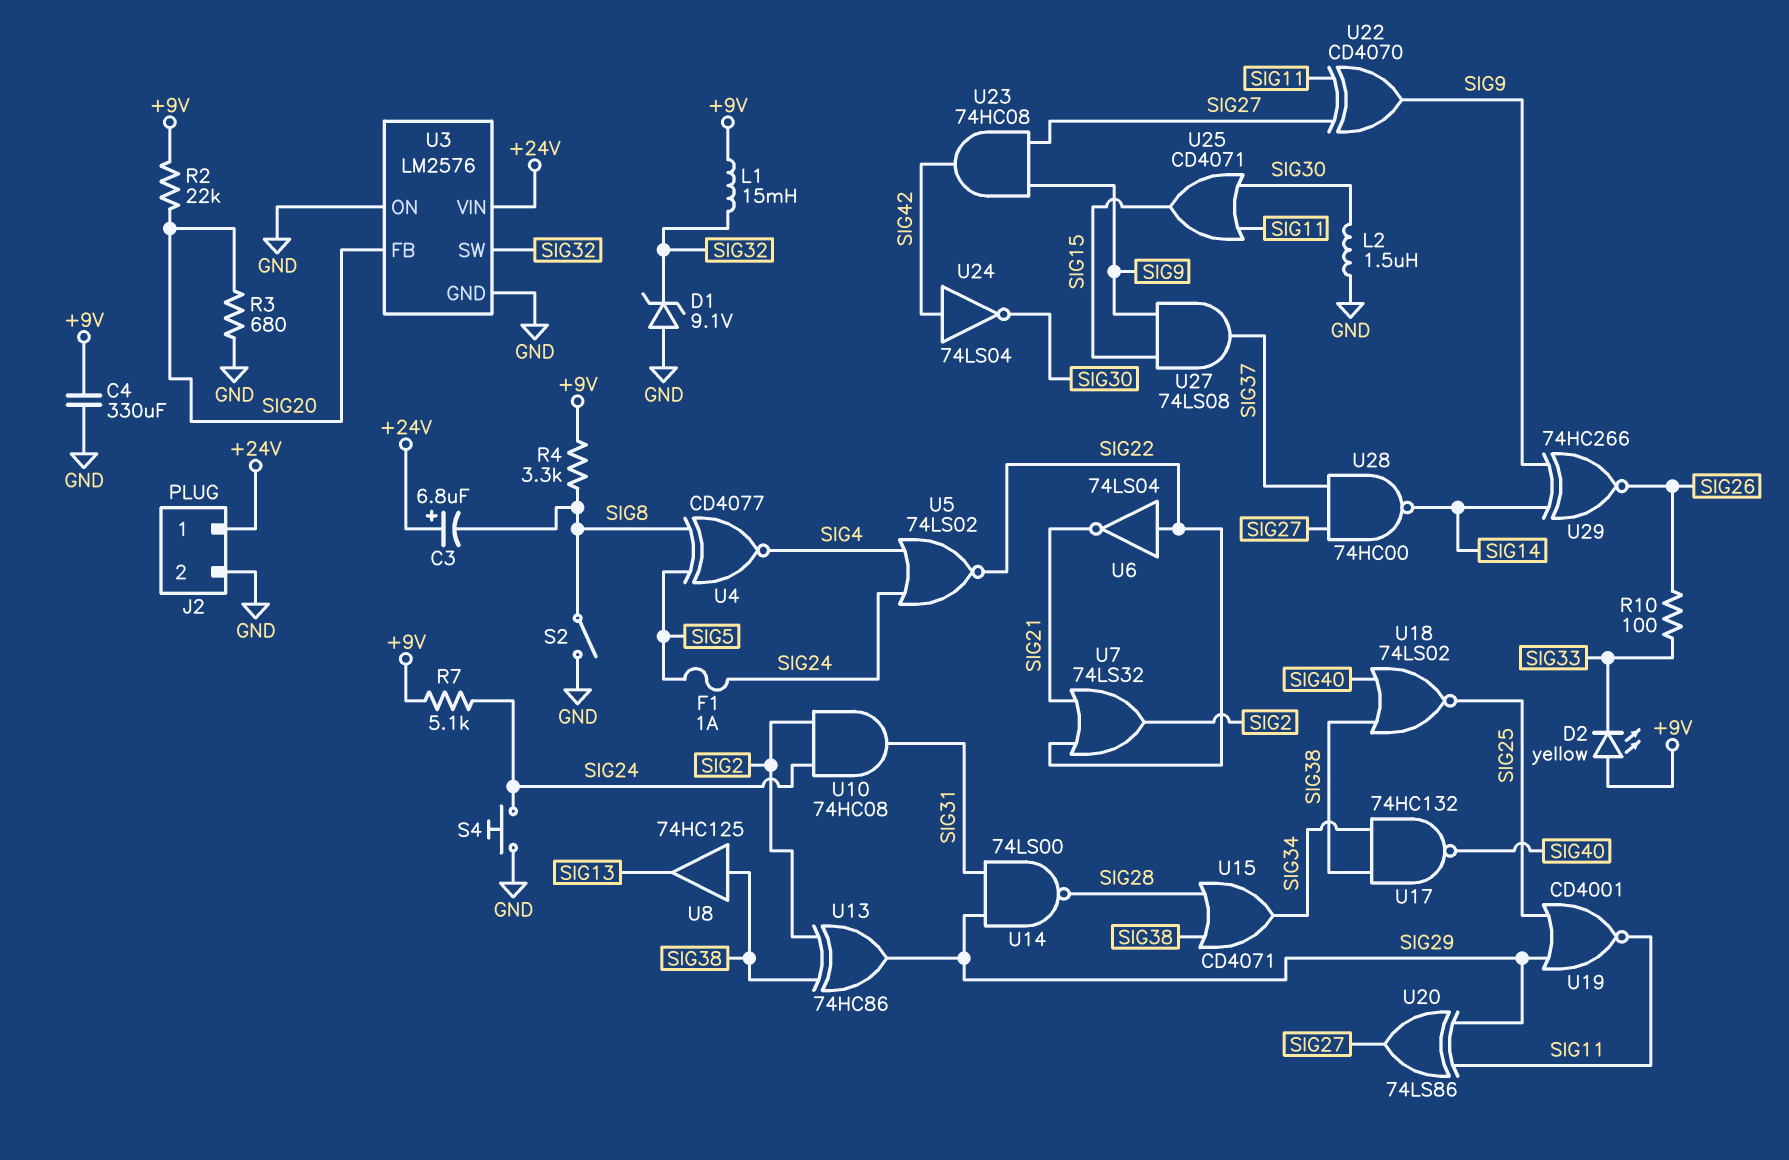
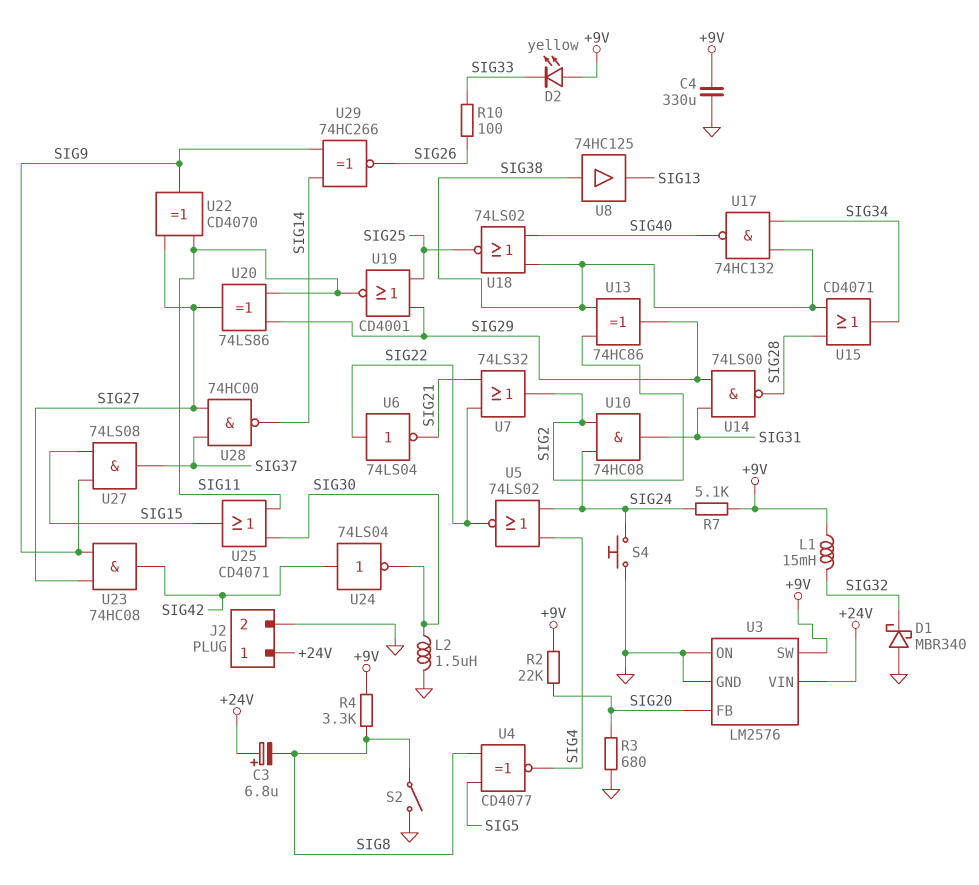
D1: zener 9.1V (A GND, K SIG32) -> schottky MBR340 (A GND, K SIG32)
F1: 1A (SIG5, SIG24) -> none
U3 pin SW: SIG32 -> +9V

